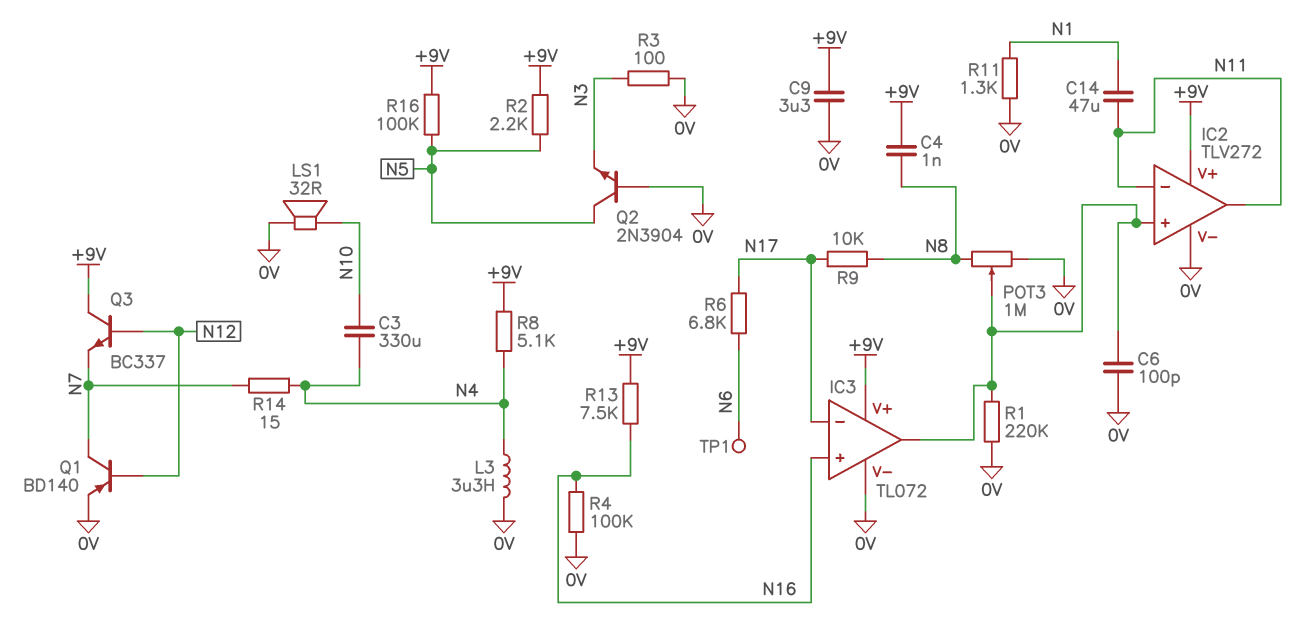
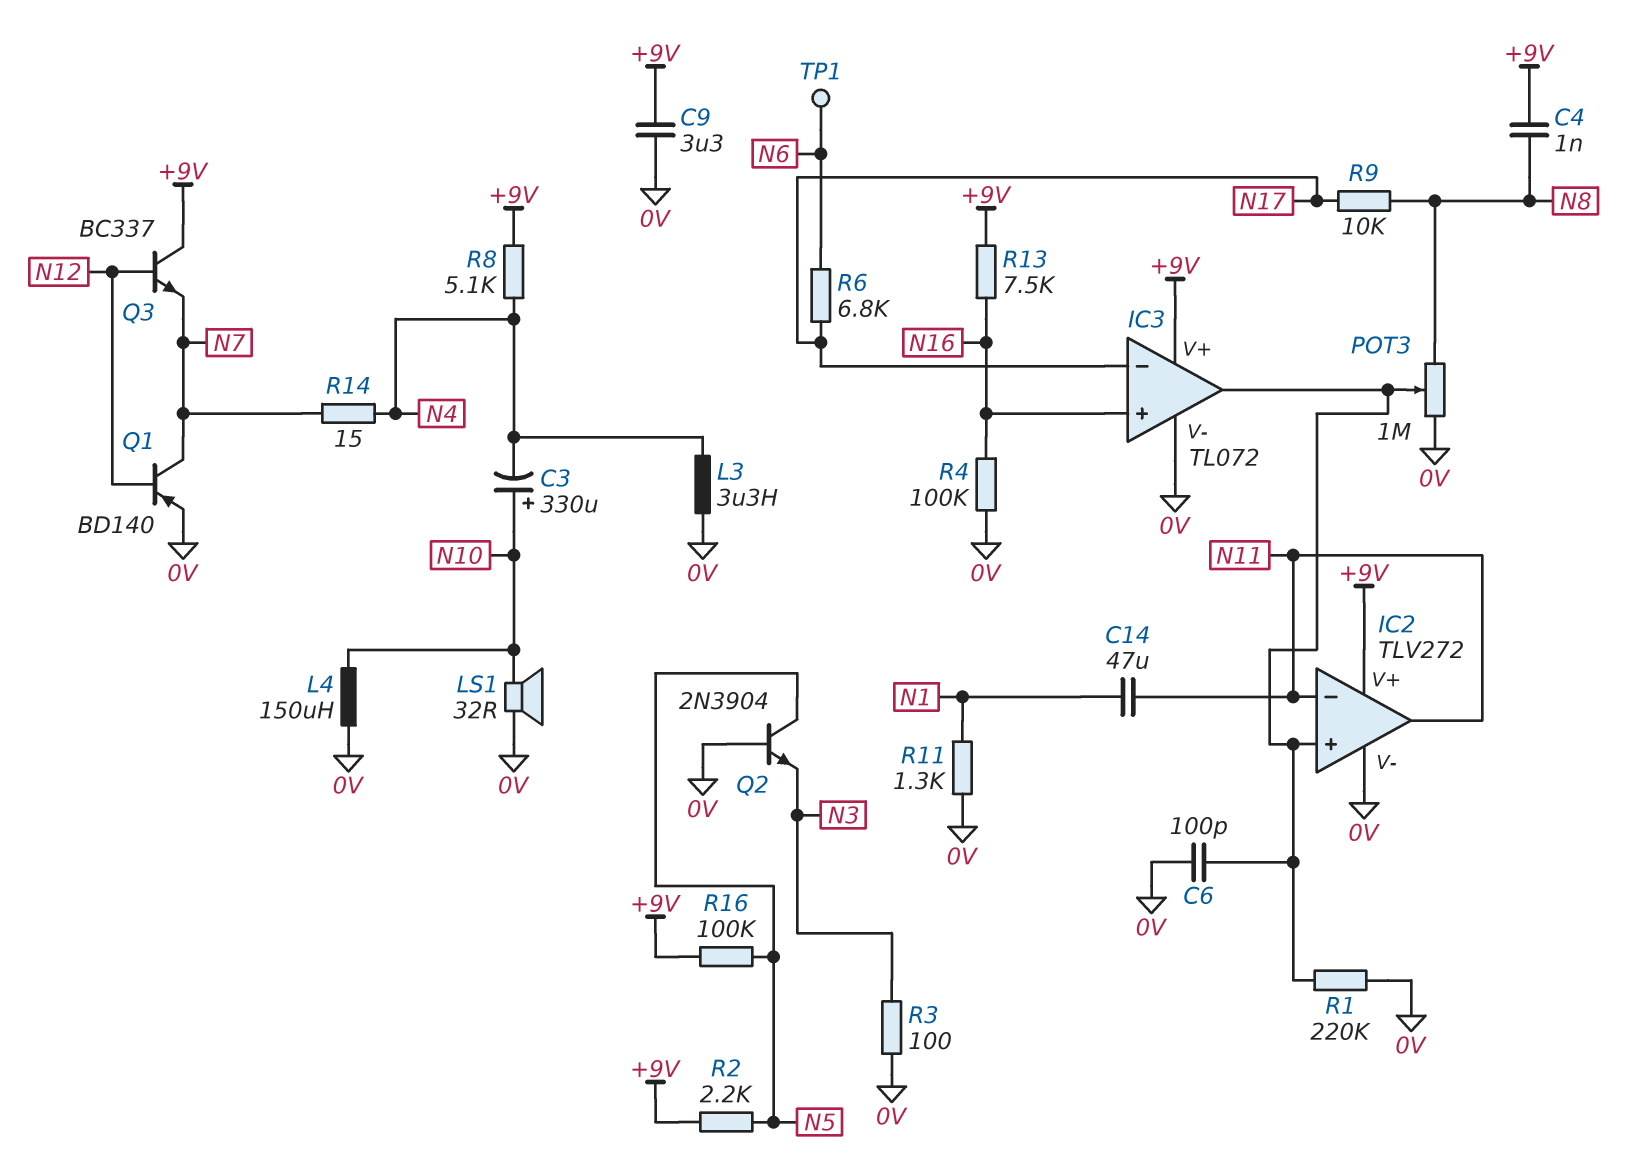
C3: 330uF (N4, N10) -> 330uF (plus N10, minus N4)
L4: none -> 150uH (0V, N10)

